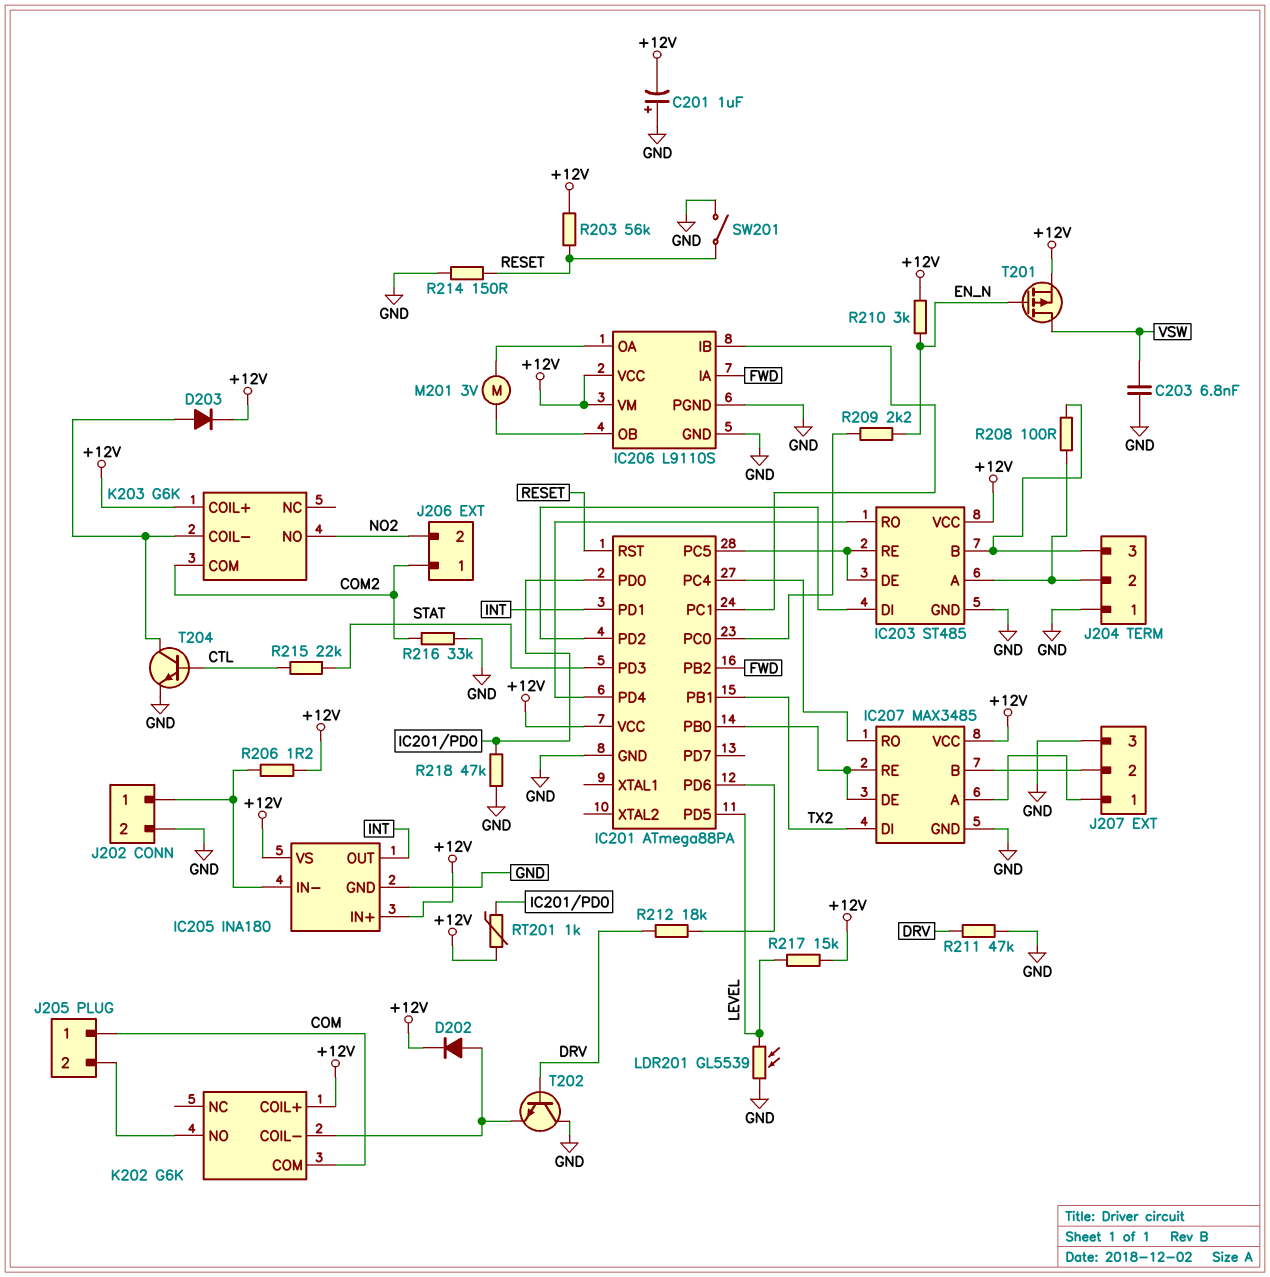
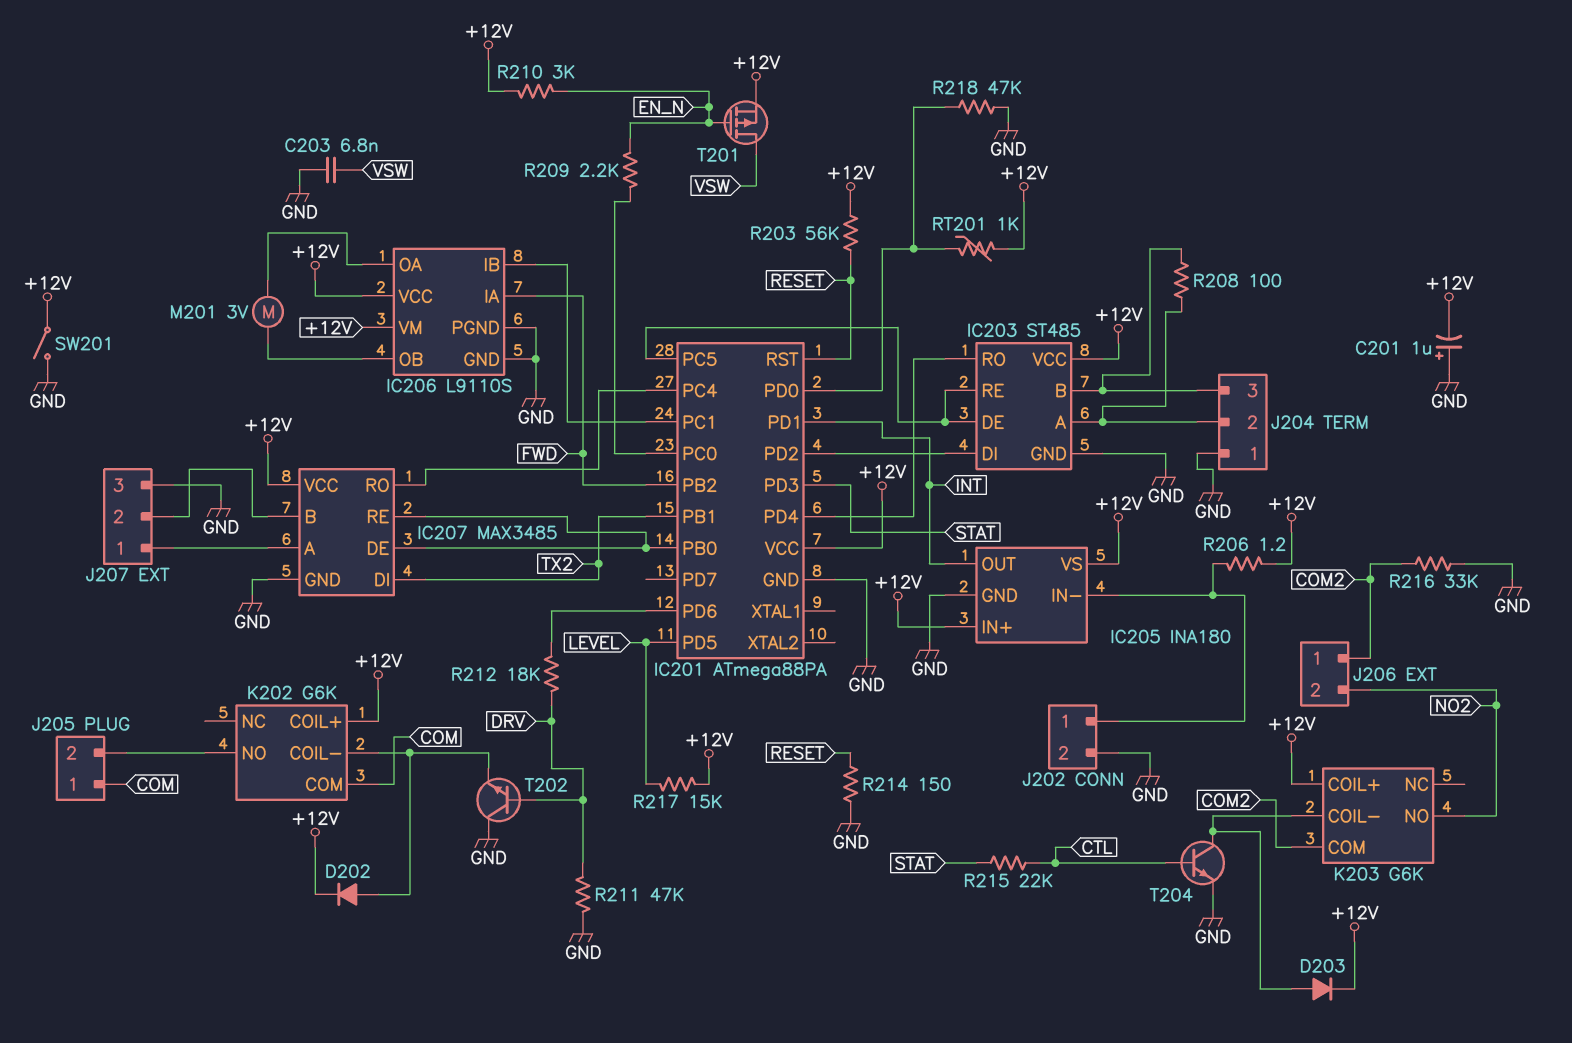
LDR201: GL5539 (GND, LEVEL) -> none
SW201: switch (GND, RESET) -> switch (+12V, GND)

